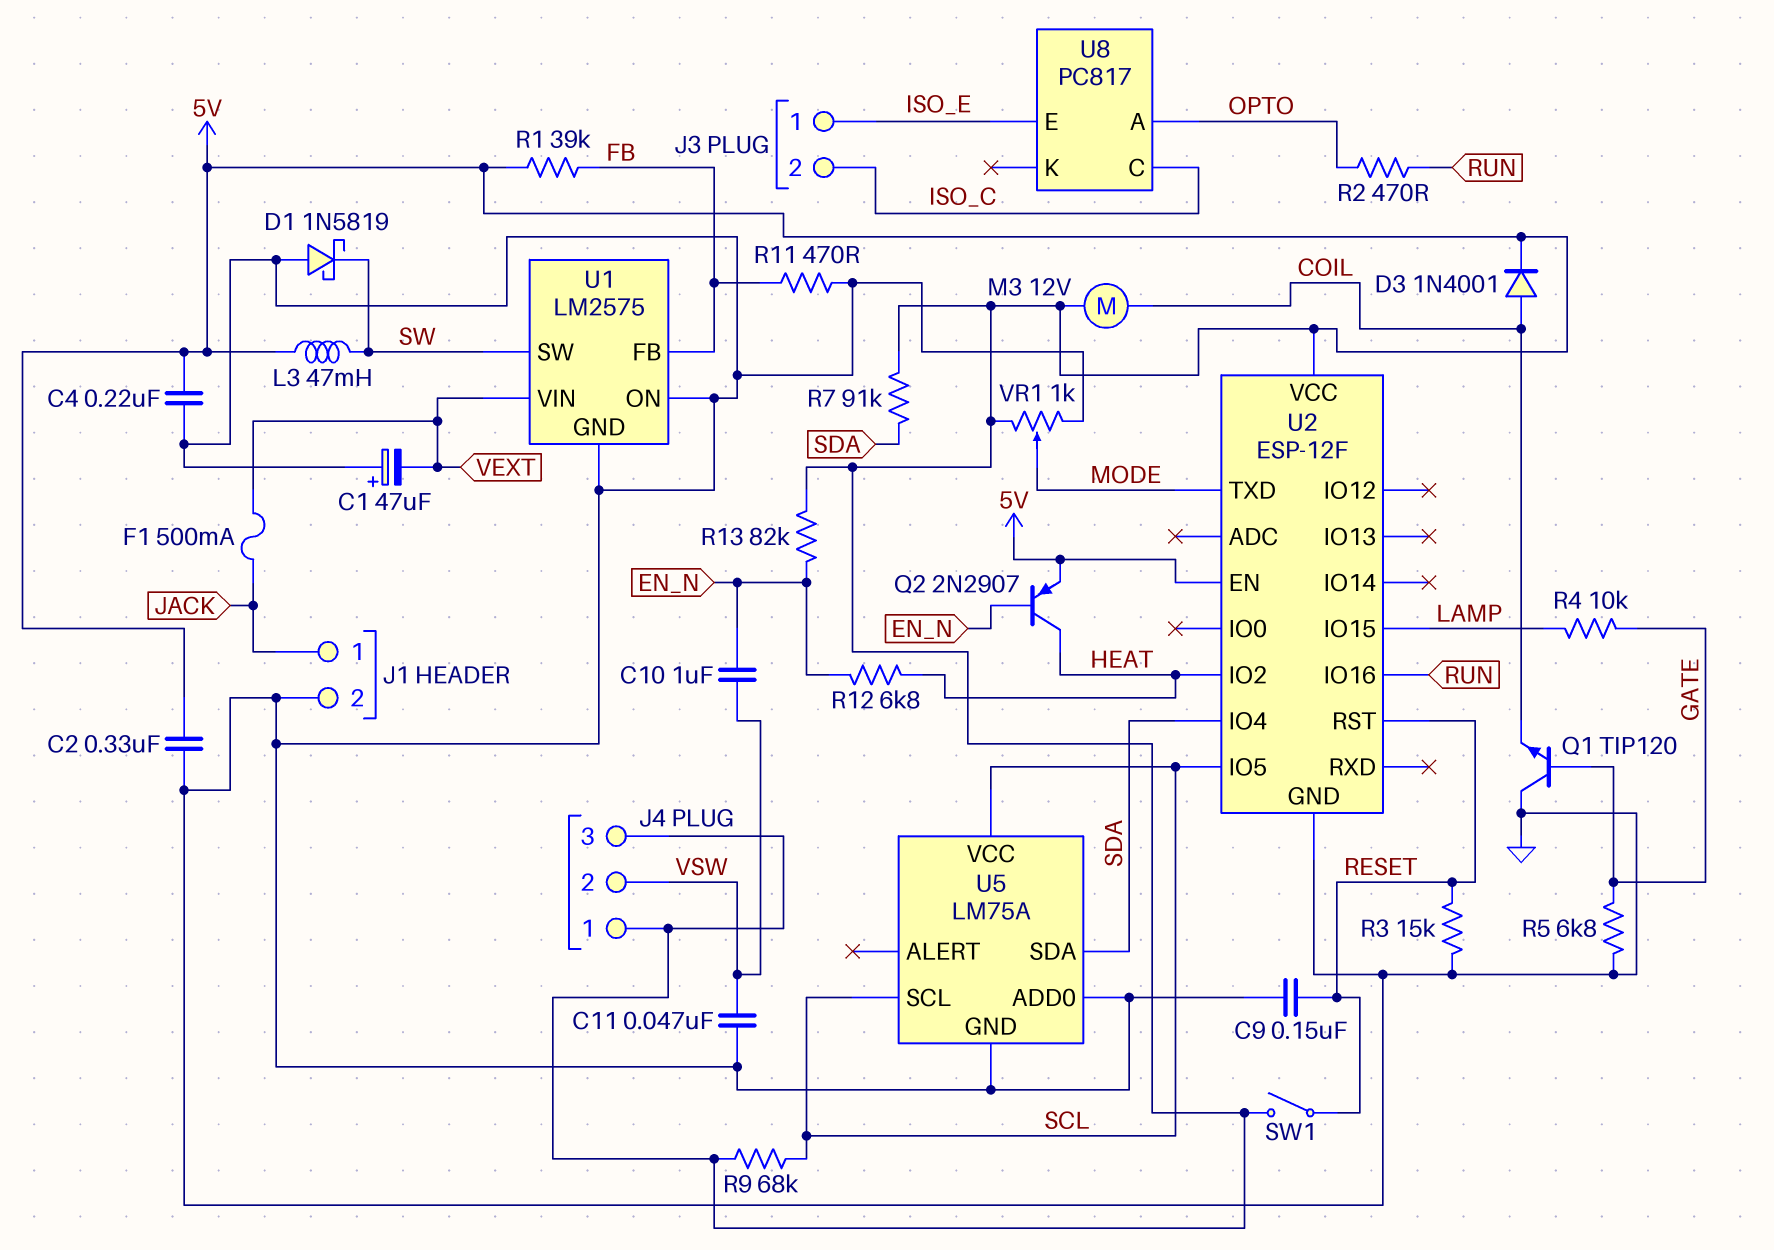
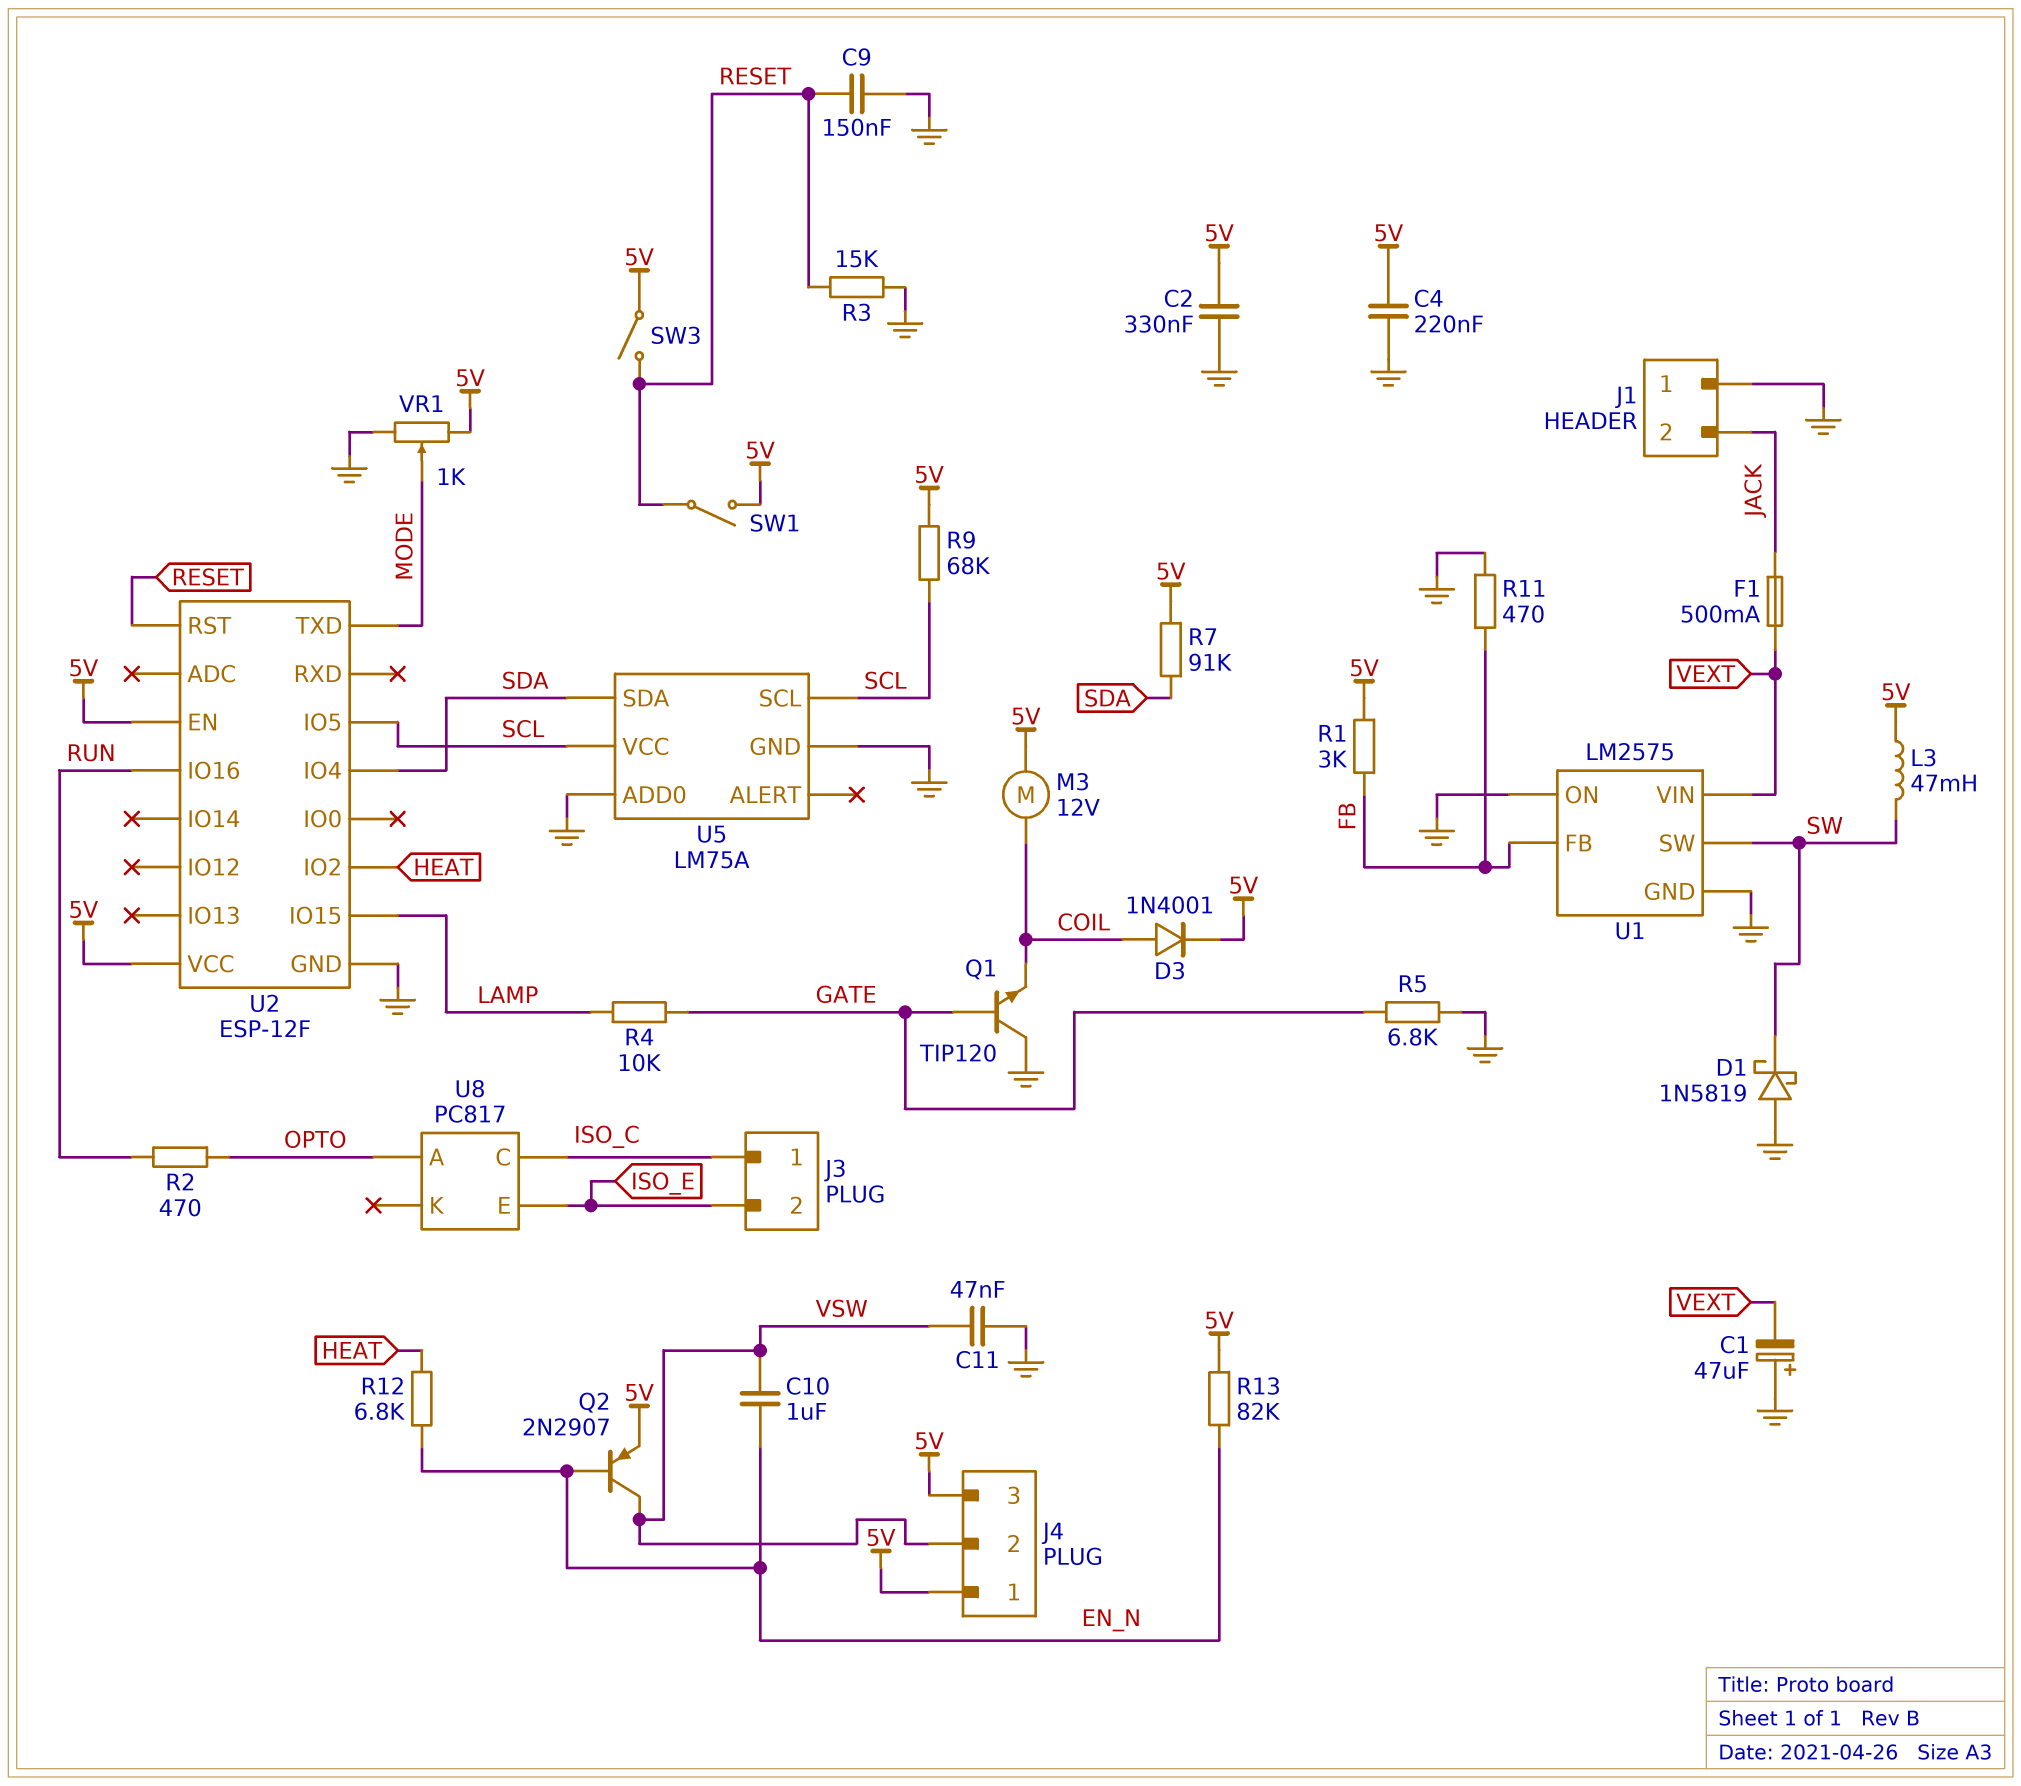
J1 pin 1: JACK -> GND
J1 pin 2: GND -> JACK
J3 pin 1: ISO_E -> ISO_C
J3 pin 2: ISO_C -> ISO_E
Q2: PNP 2N2907 (B EN_N, C HEAT, E 5V) -> PNP 2N2907 (B EN_N, C VSW, E 5V)
R1: 39k (5V, FB) -> 3k (5V, FB)
SW3: none -> switch (5V, RESET)

